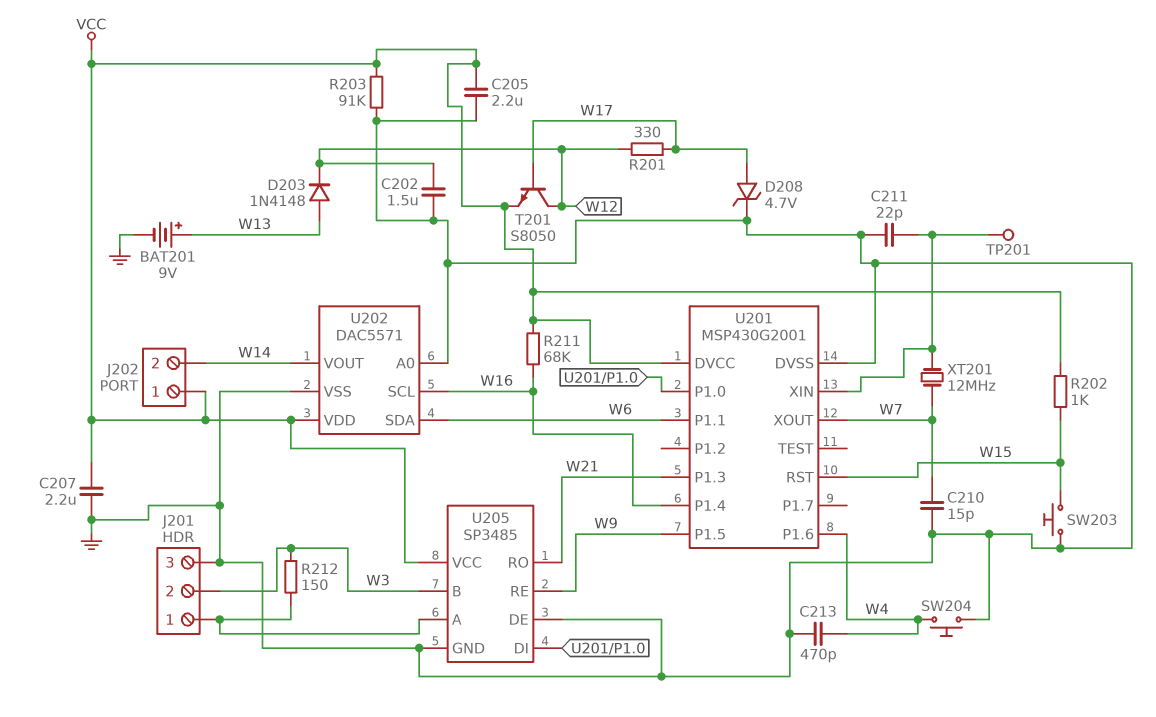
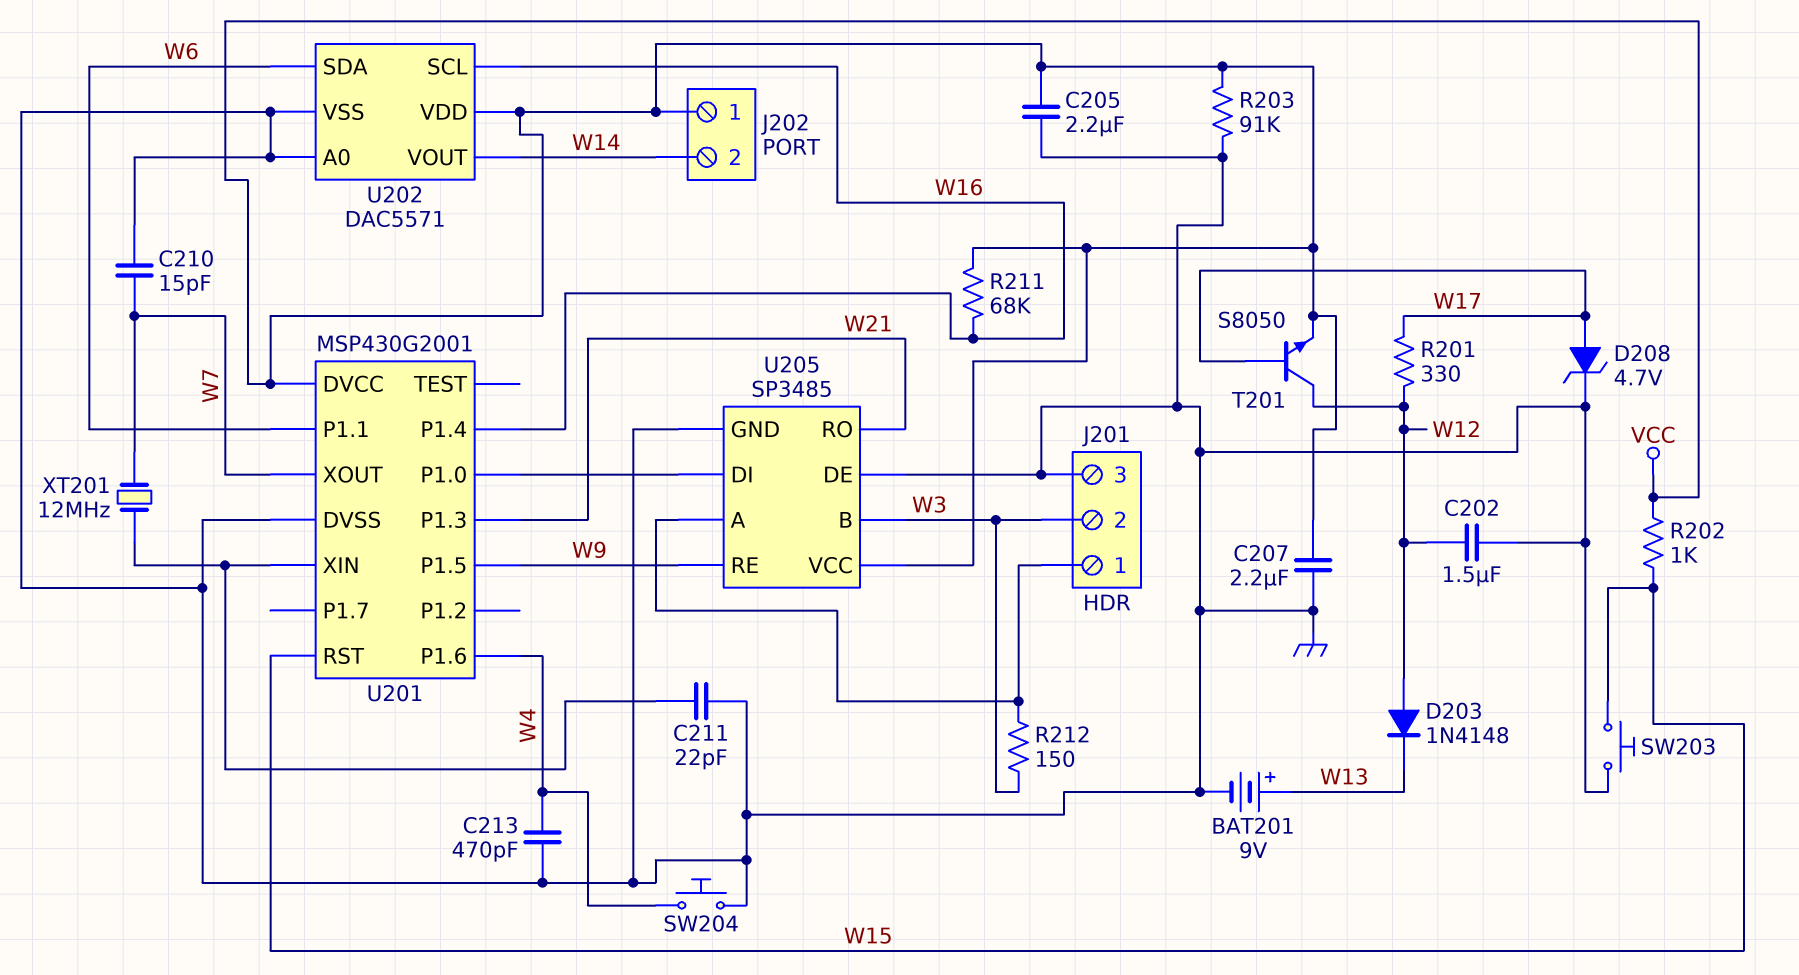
D203: diode 1N4148 (A W13, K W12) -> diode 1N4148 (A W12, K W13)
TP201: test point (U201/XIN) -> none

